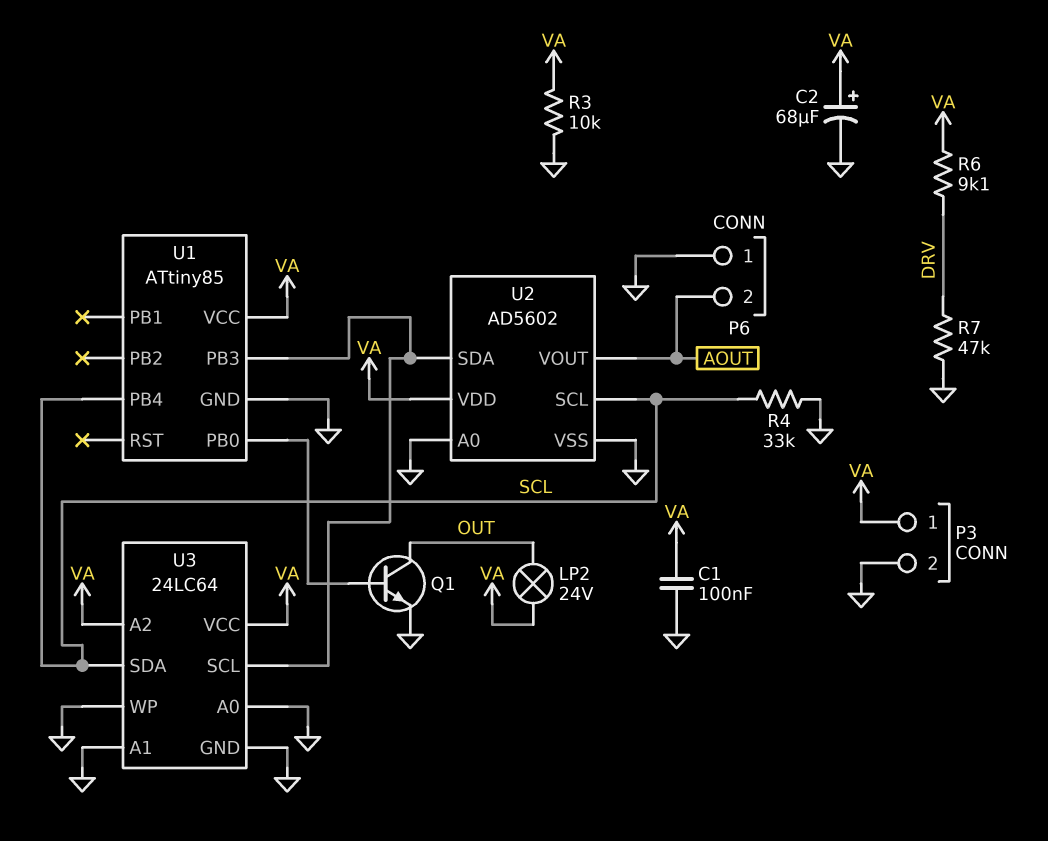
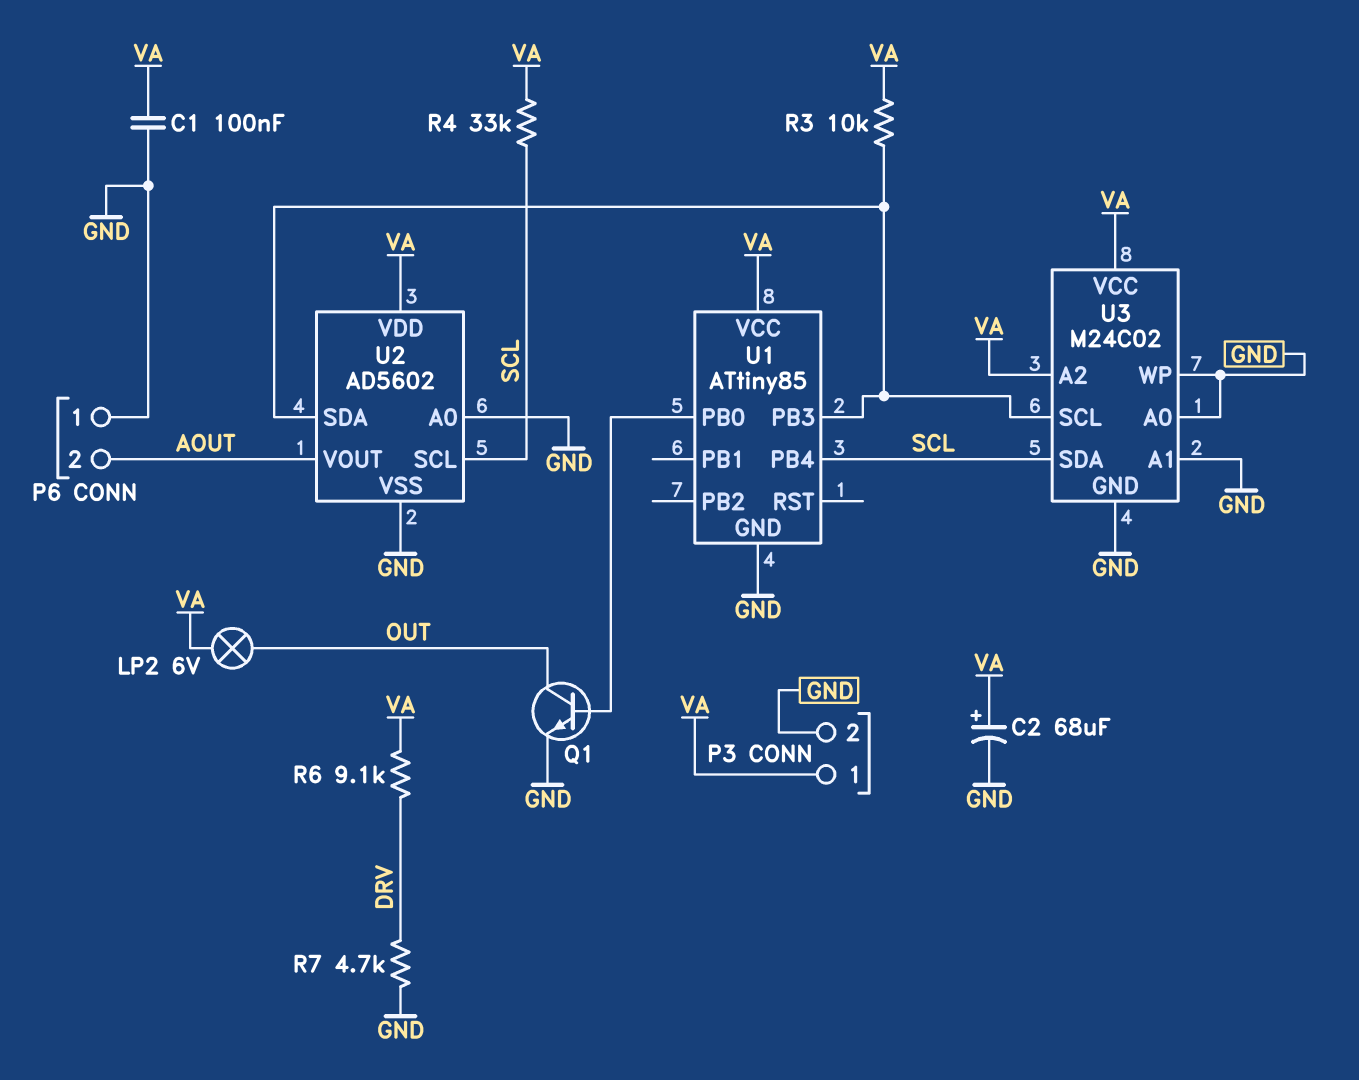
LP2: lamp 24V (OUT, VA) -> lamp 6V (OUT, VA)
R3: 10k (GND, VA) -> 10k (U1/PB3, VA)
R4: 33k (GND, SCL) -> 33k (SCL, VA)
R7: 47k (DRV, GND) -> 4.7k (DRV, GND)
U3: 24LC64 -> M24C02

